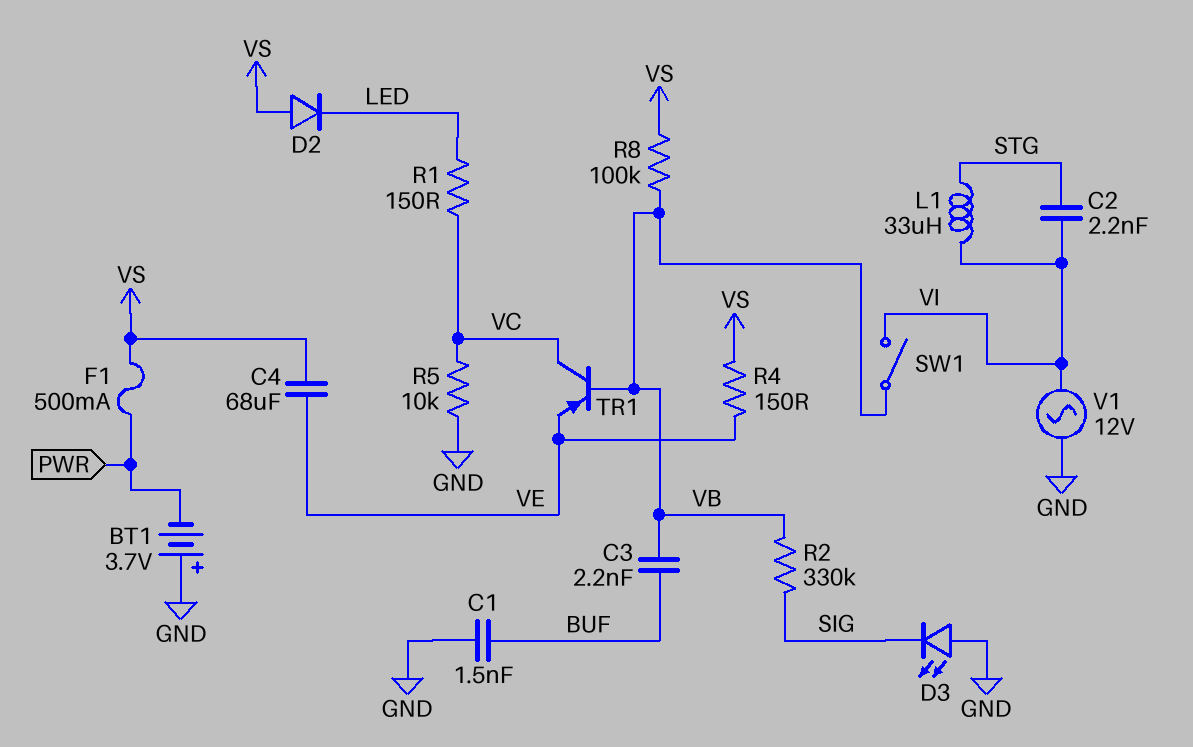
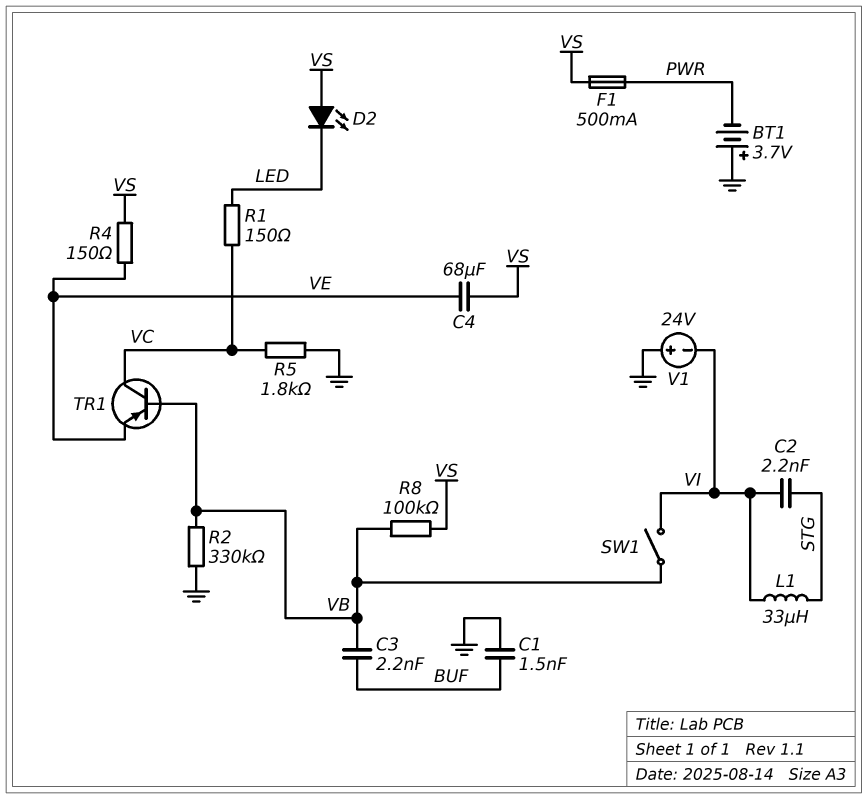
D2: diode (A VS, K LED) -> LED (A VS, K LED)
D3: LED (A GND, K SIG) -> none
R2: 330k (SIG, VB) -> 330k (GND, VB)
R5: 10k (GND, VC) -> 1.8k (GND, VC)
V1: AC 12V (GND, VI) -> 24V (plus GND, minus VI)

